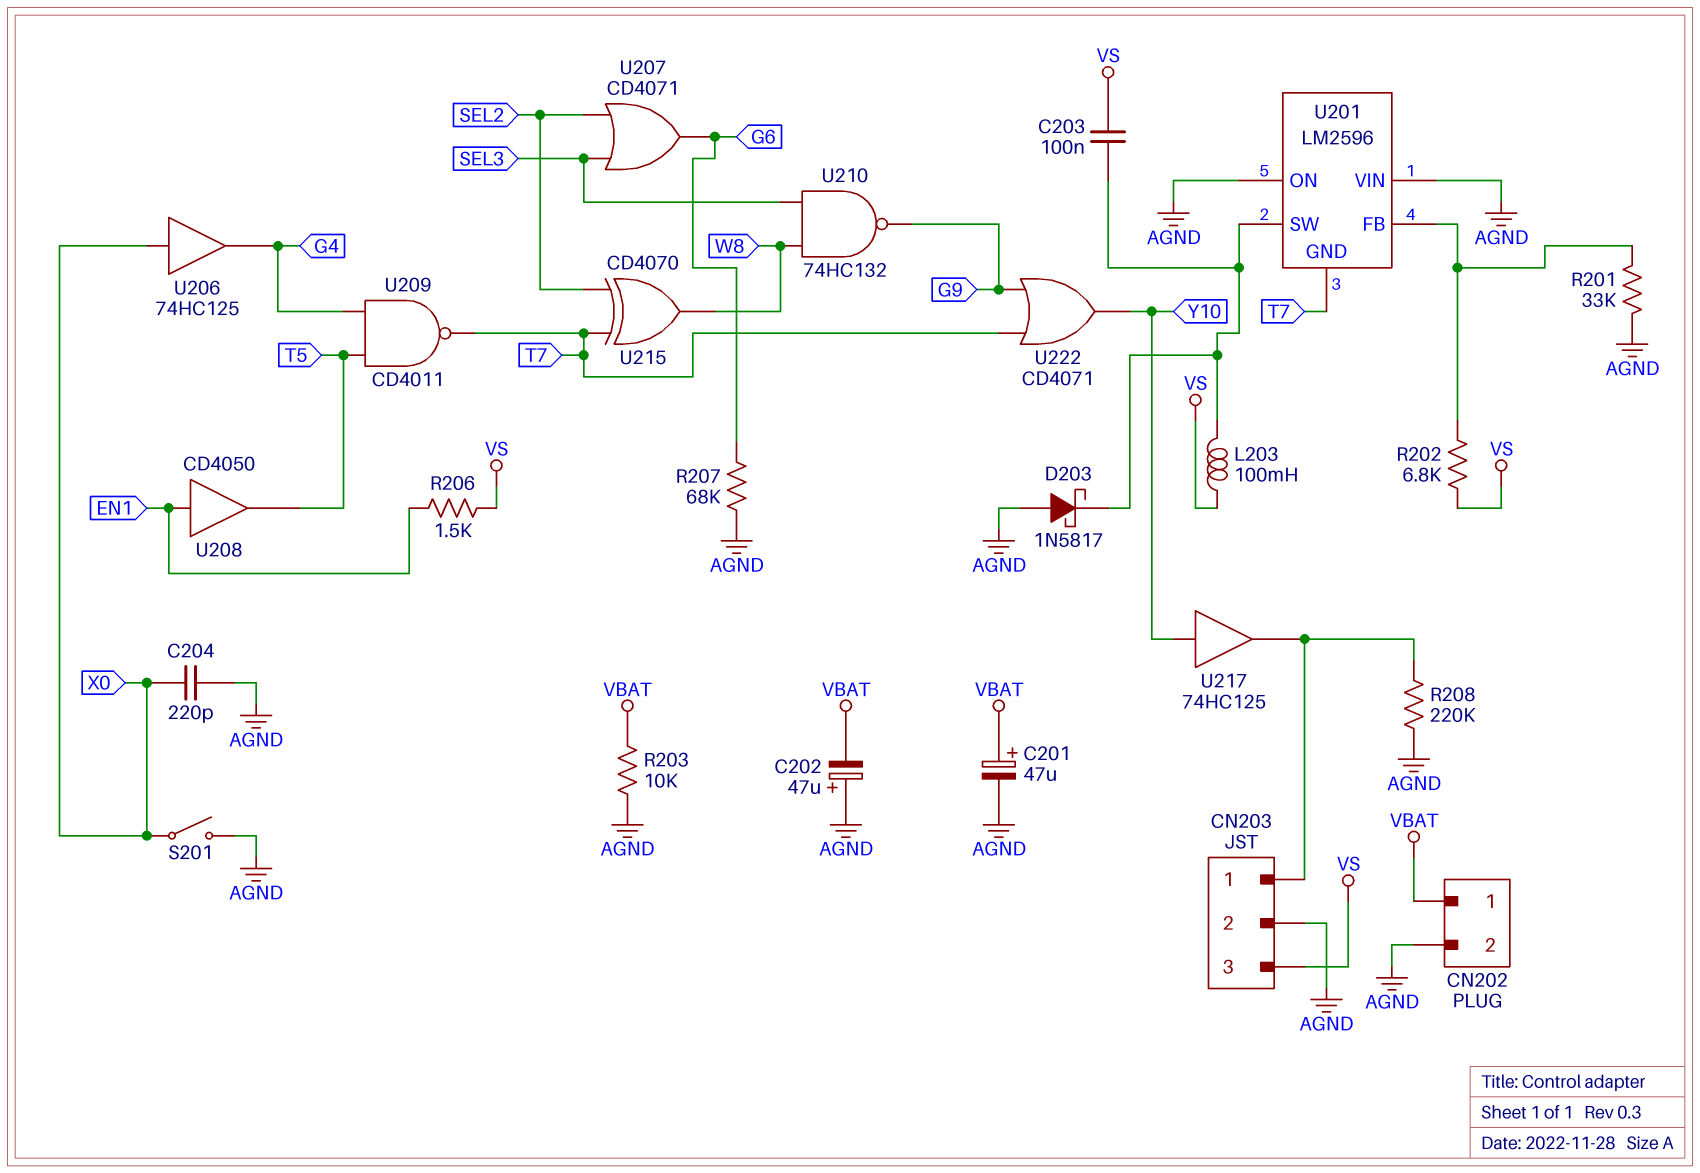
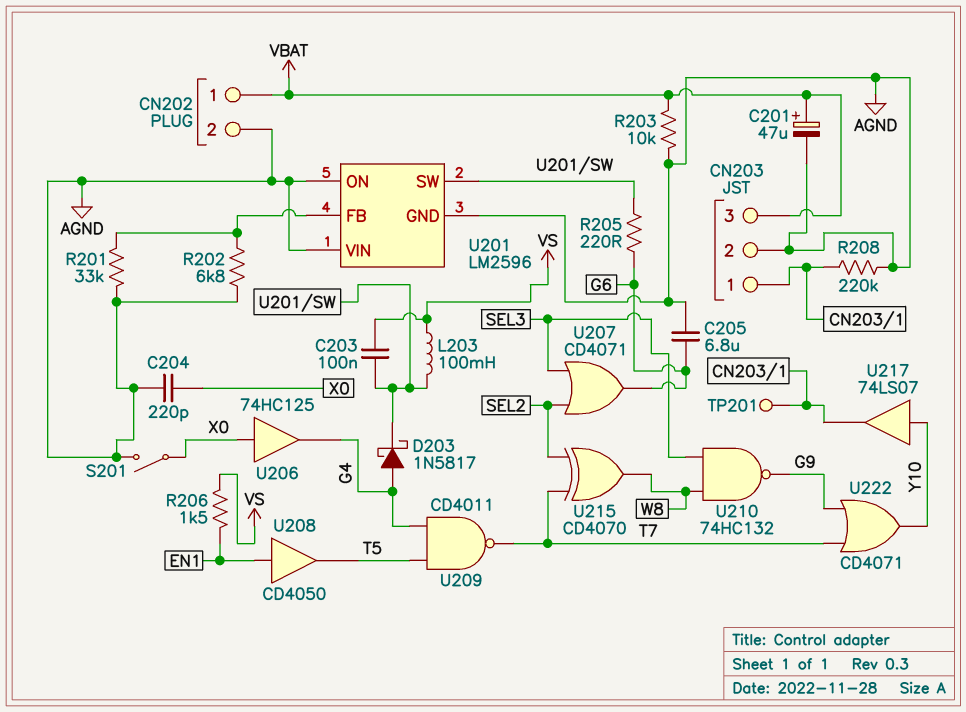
C202: 47uF (plus AGND, minus VBAT) -> none
C205: none -> 6.8uF (AGND, G6)
CN203 pin 3: VS -> VBAT
D203: schottky 1N5817 (A AGND, K U201/SW) -> schottky 1N5817 (A G4, K U201/SW)
R202: 6.8k (U201/FB, VS) -> 6.8k (AGND, U201/FB)
R205: none -> 220 (G6, U201/SW)
R207: 68k (AGND, G6) -> none
TP201: none -> test point (CN203/1)
U201 pin GND: T7 -> AGND
U217: buffer 74HC125 (in Y10, out CN203/1) -> buffer 74LS07 (in Y10, out CN203/1)

